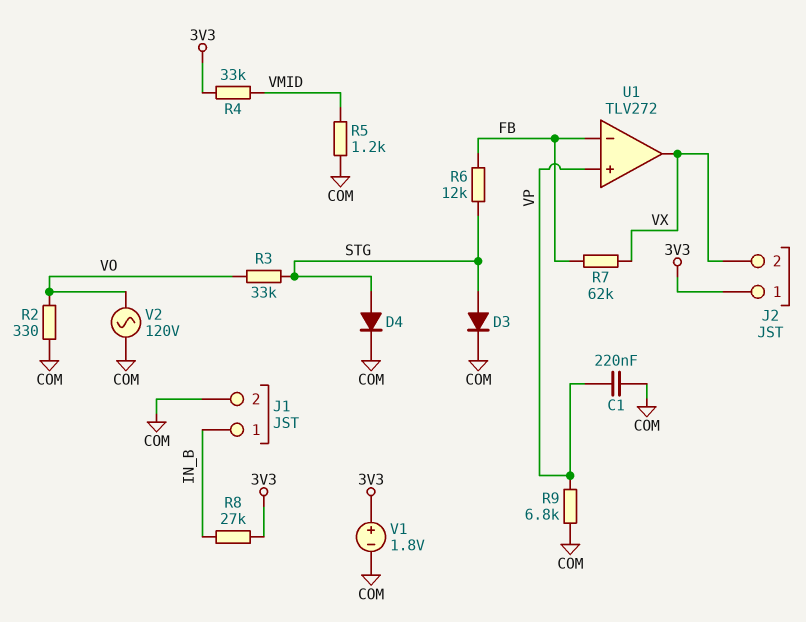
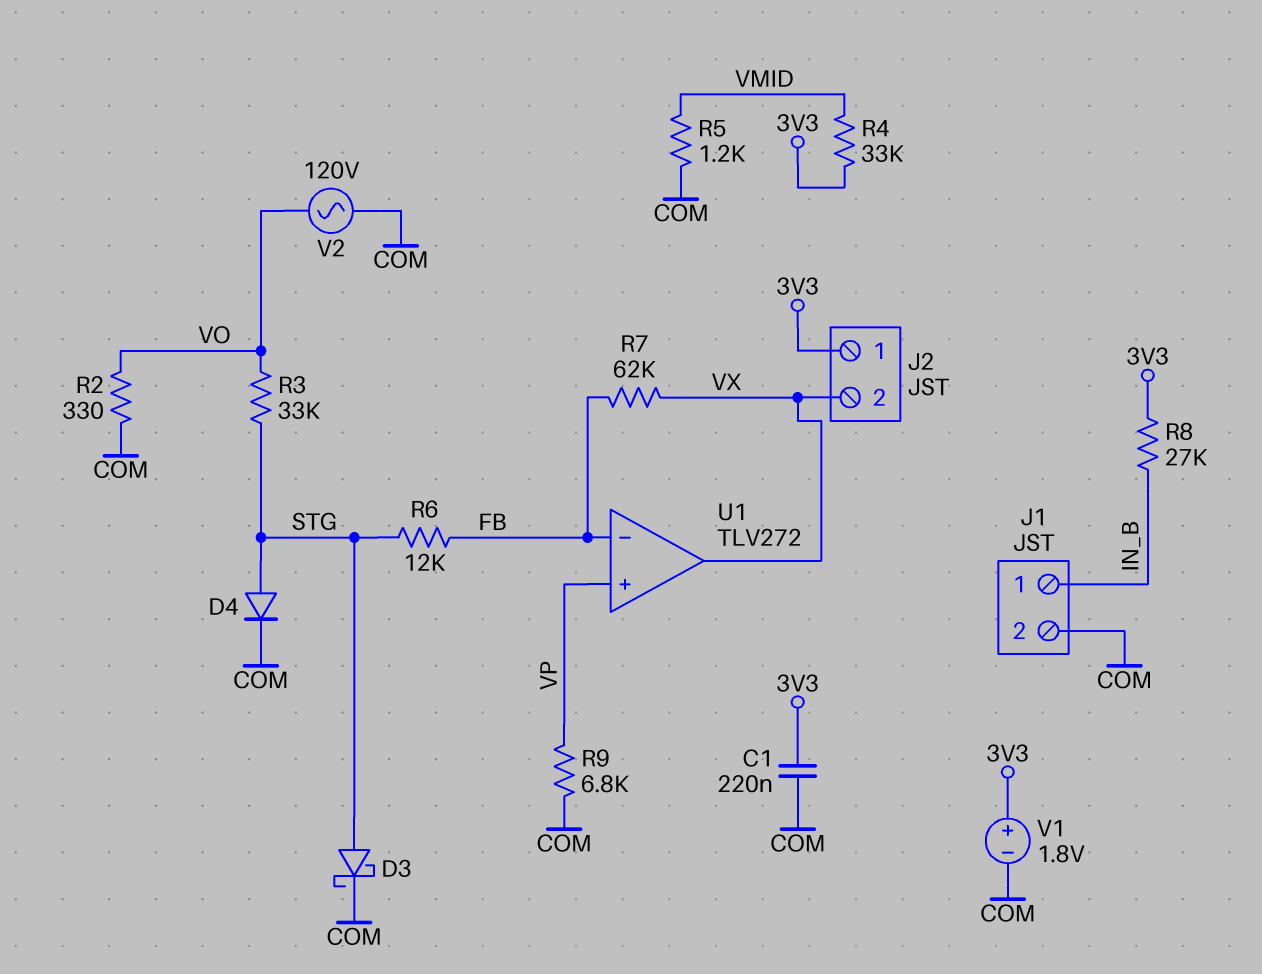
C1: 220nF (COM, VP) -> 220nF (3V3, COM)
D3: diode (A STG, K COM) -> schottky (A STG, K COM)

